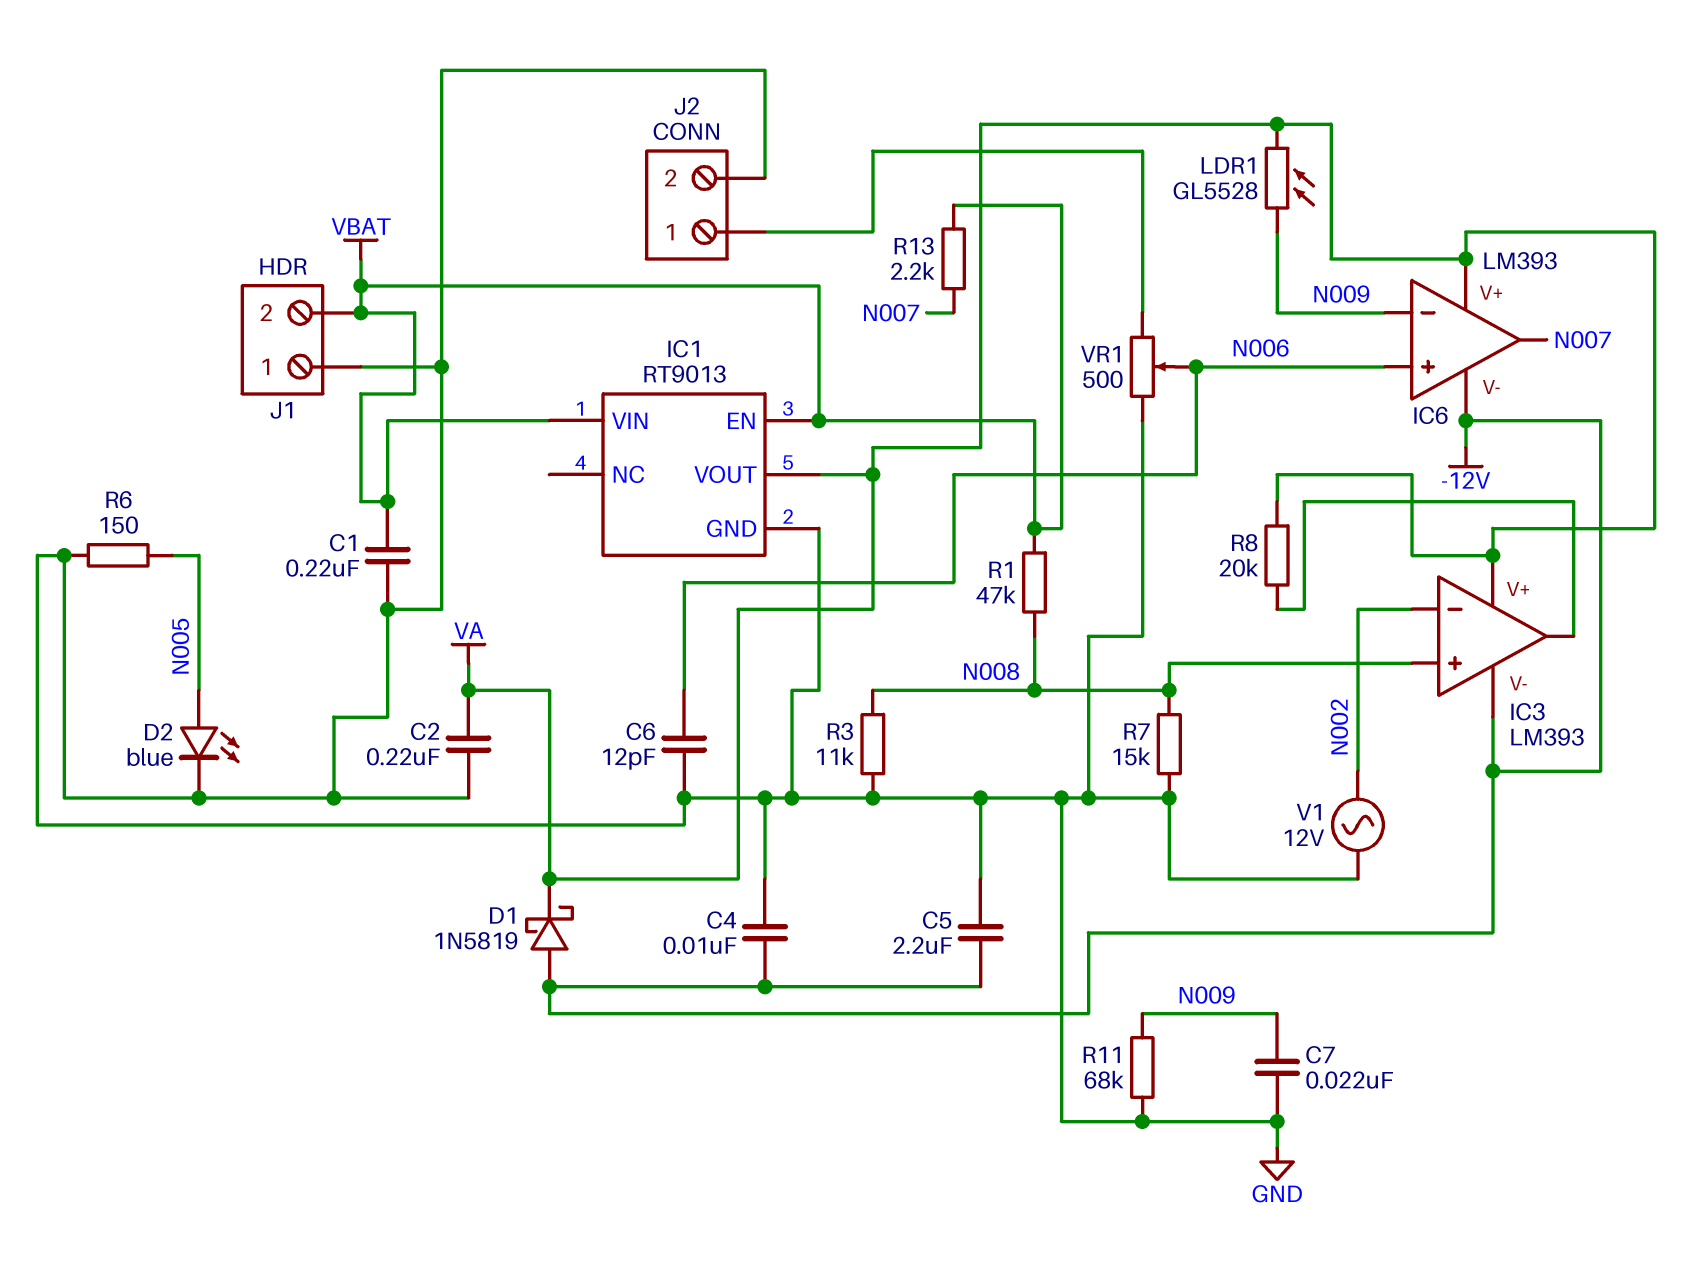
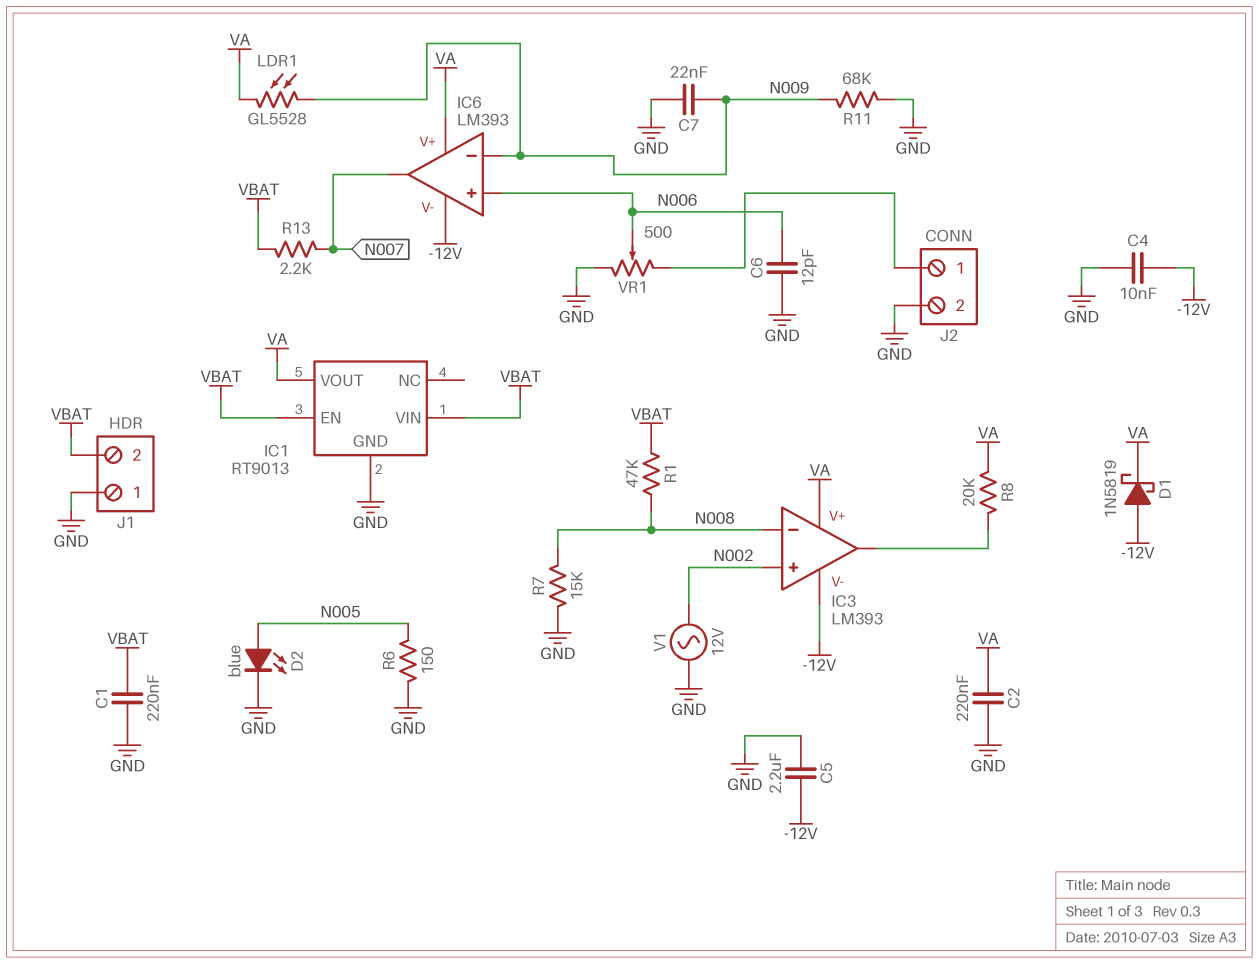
IC3 pin in+: N008 -> N002
IC3 pin in-: N002 -> N008
R3: 11k (GND, N008) -> none

